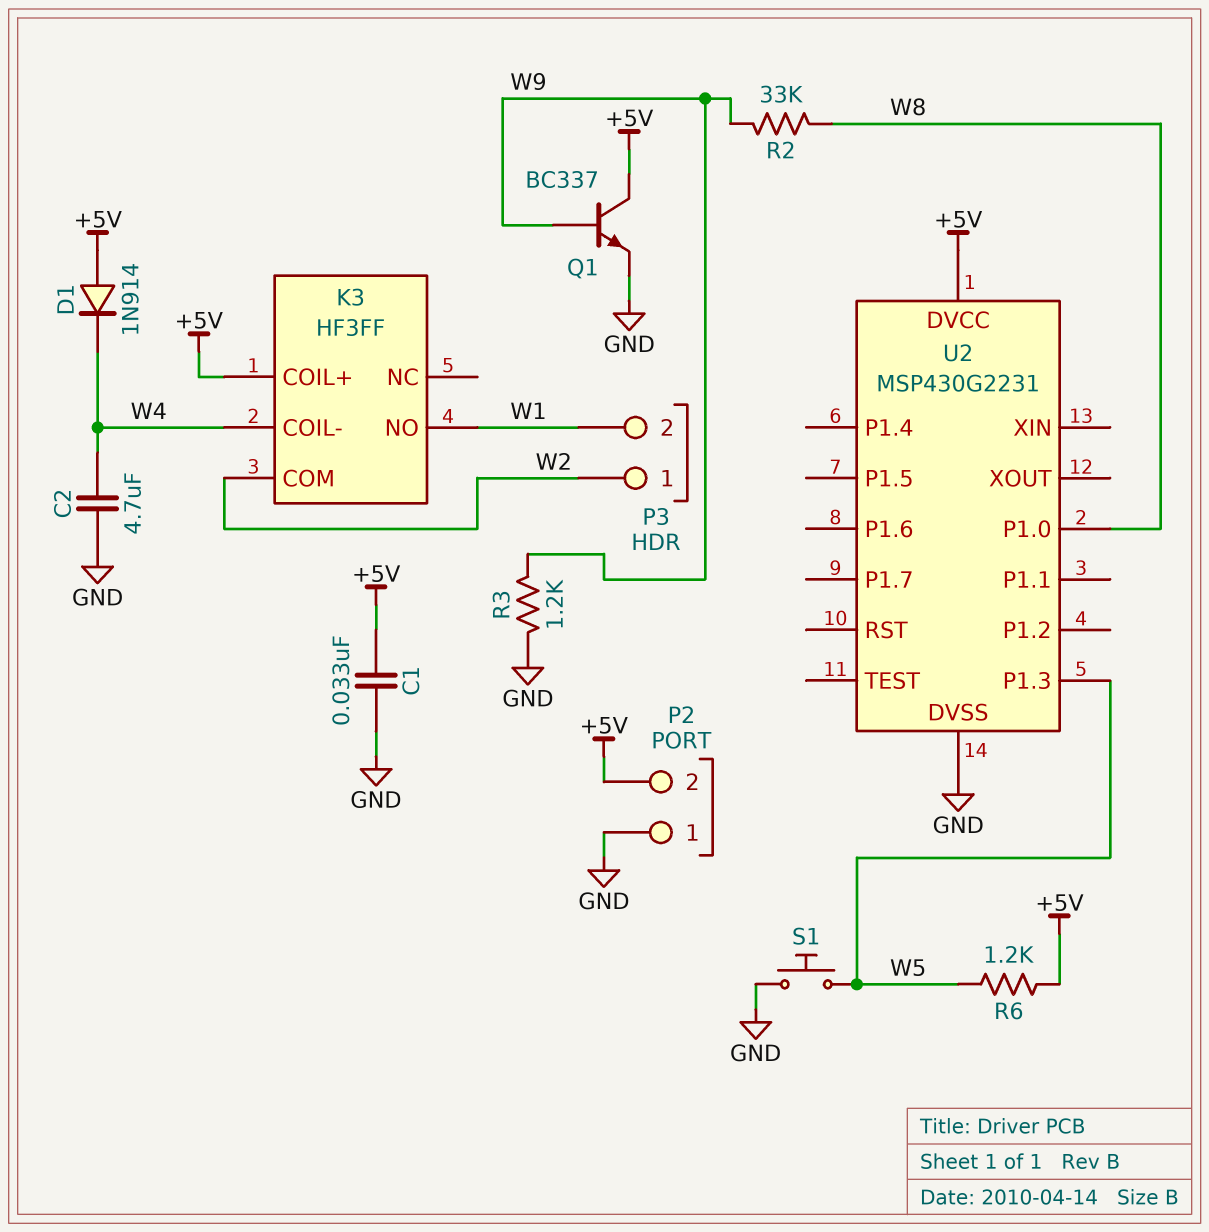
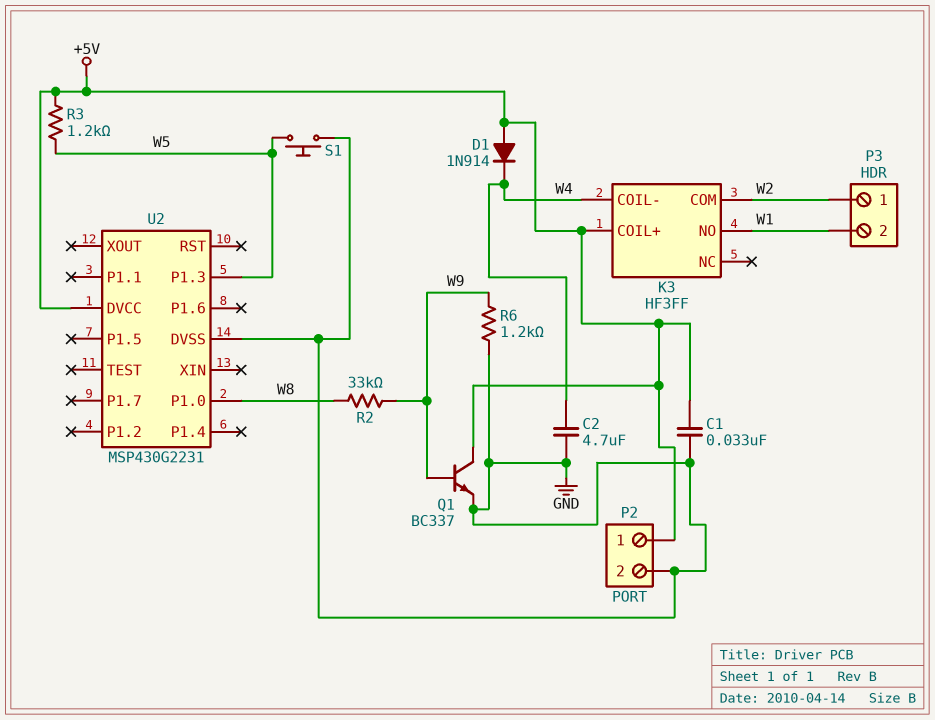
P2 pin 1: GND -> +5V
P2 pin 2: +5V -> GND
R3: 1.2k (GND, W9) -> 1.2k (+5V, W5)
R6: 1.2k (+5V, W5) -> 1.2k (GND, W9)

